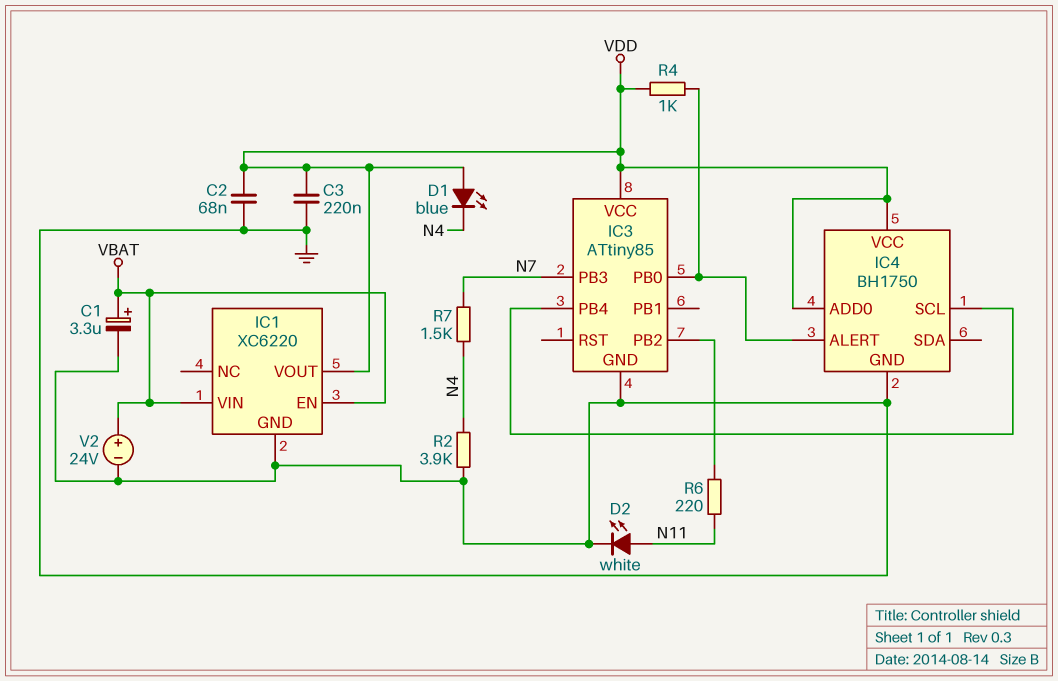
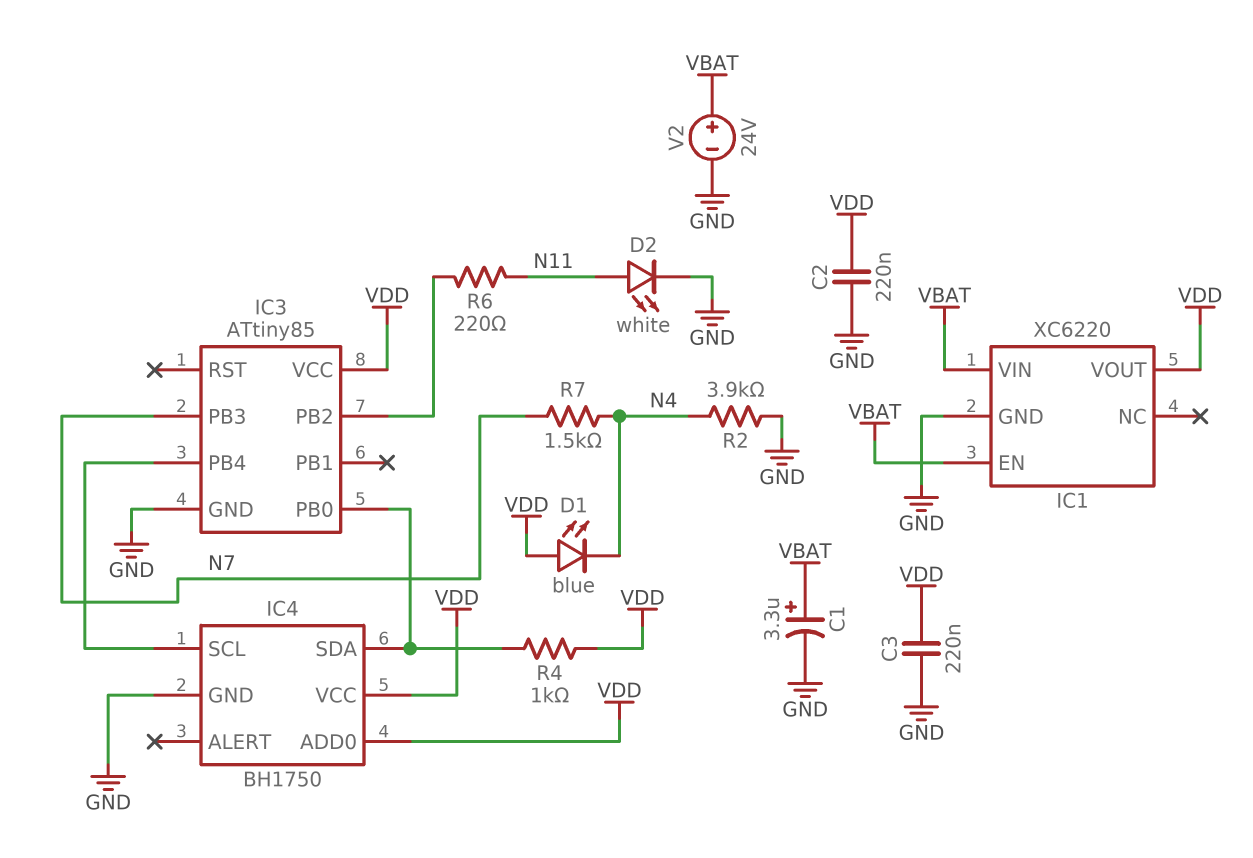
C2: 68nF (GND, VDD) -> 220nF (GND, VDD)
IC4 pin ALERT: IC3/PB0 -> none
IC4 pin SDA: none -> IC3/PB0

